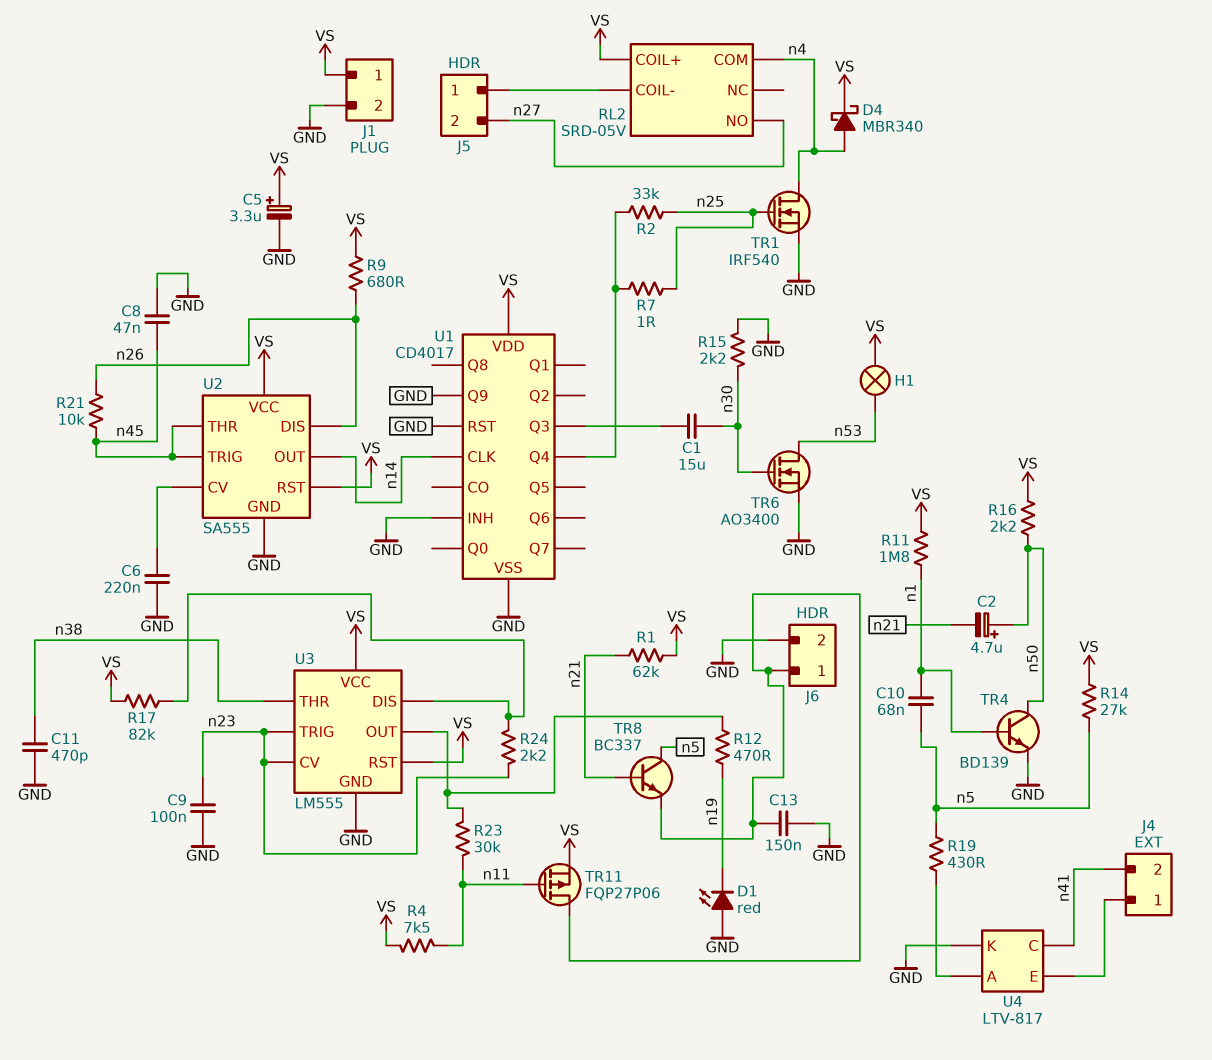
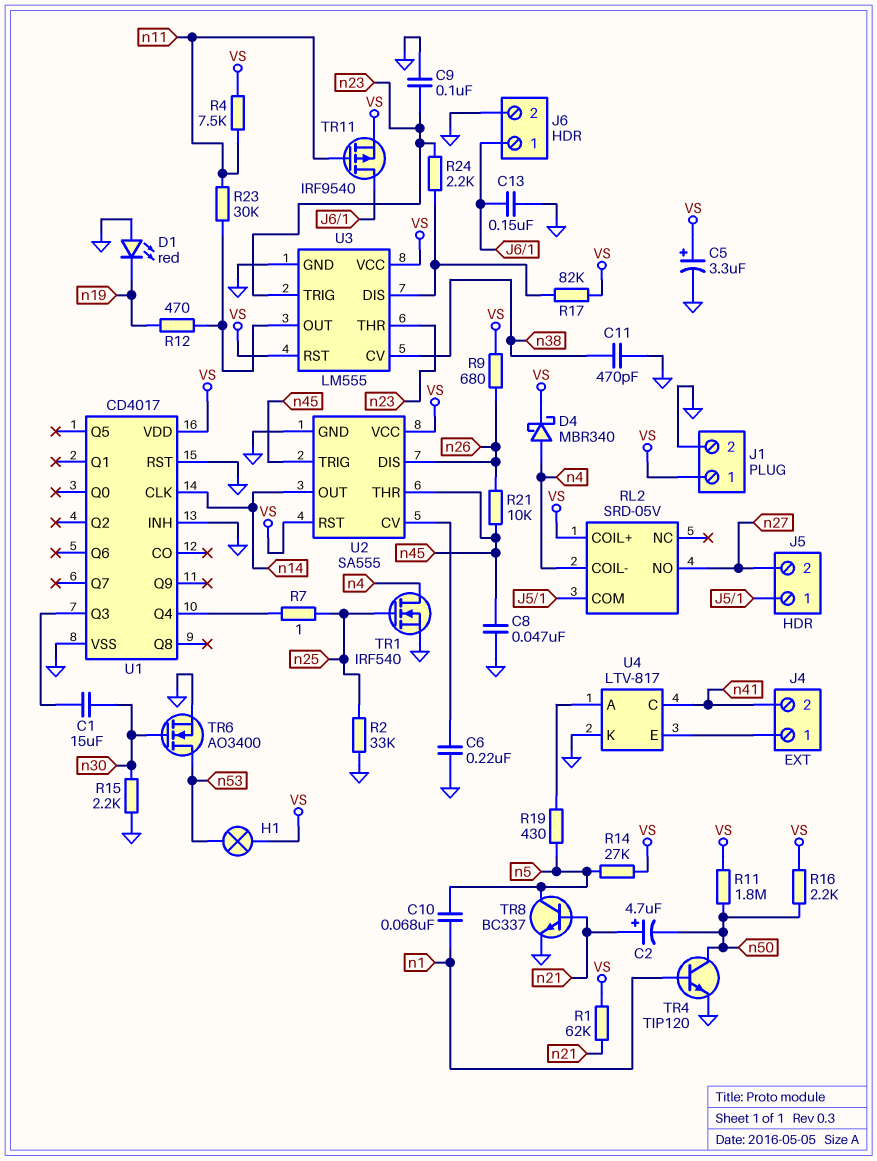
C2: 4.7uF (plus n50, minus n21) -> 4.7uF (plus n21, minus n50)
R2: 33k (U1/Q4, n25) -> 33k (GND, n25)
R11: 1.8M (VS, n1) -> 1.8M (VS, n50)
RL2 pin COIL-: J5/1 -> n4
RL2 pin COM: n4 -> J5/1
TR4: NPN BD139 (B n1, C n50, E GND) -> NPN TIP120 (B n1, C n50, E GND)
TR8: NPN BC337 (B n21, C n5, E J6/1) -> NPN BC337 (B n21, C n5, E GND)
TR11: PMOS FQP27P06 (G n11, D J6/1, S VS) -> PMOS IRF9540 (G n11, D J6/1, S VS)
U1 pin Q9: GND -> none
U3 pin CV: n23 -> n38
U3 pin THR: n38 -> n23

